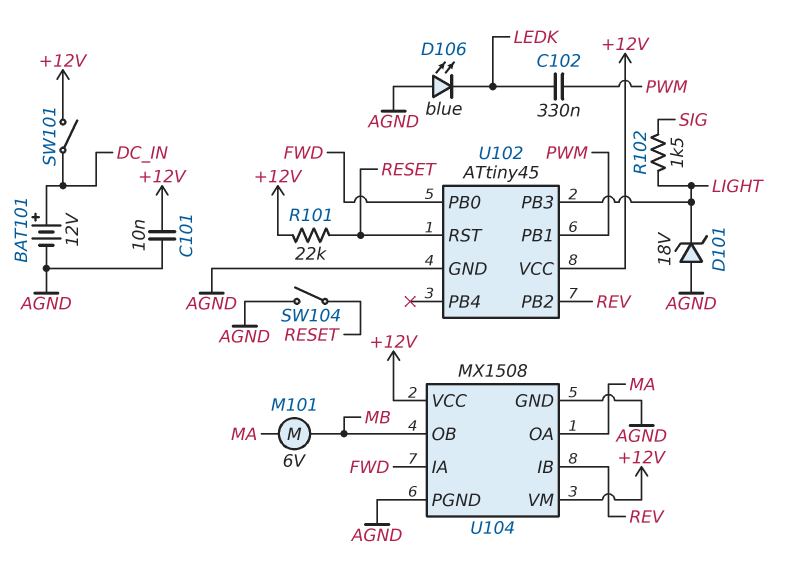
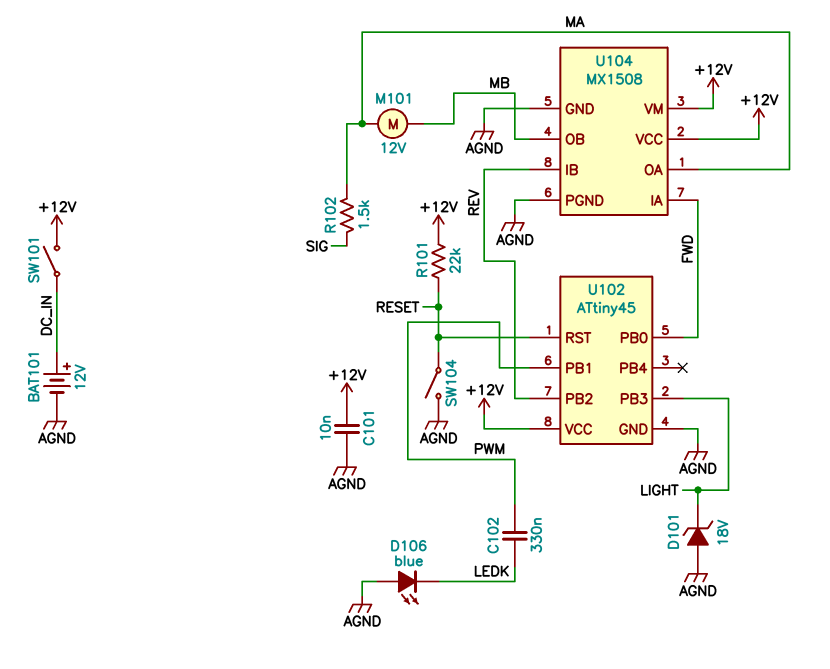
M101: motor 6V (MA, MB) -> motor 12V (MA, MB)
R102: 1.5k (LIGHT, SIG) -> 1.5k (MA, SIG)

